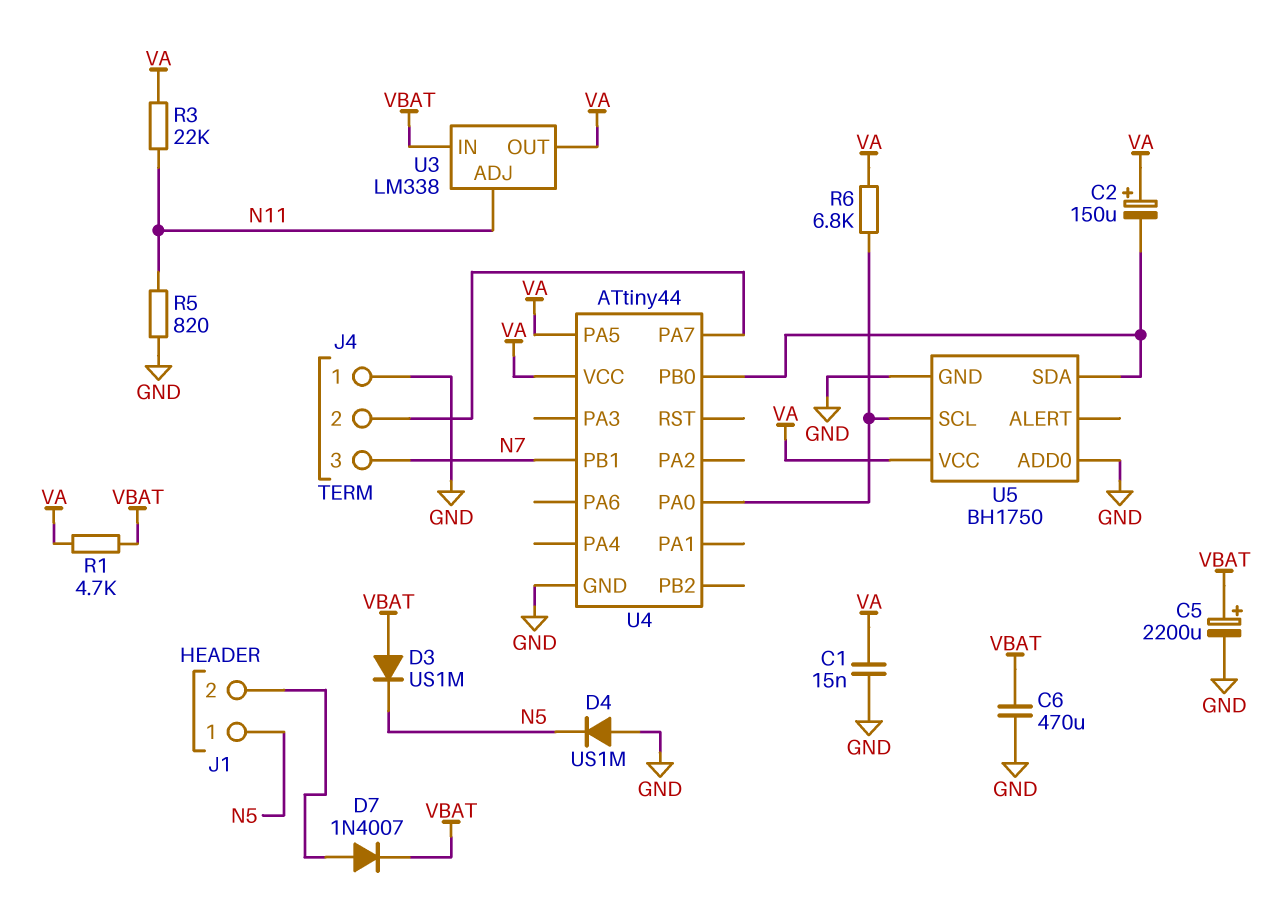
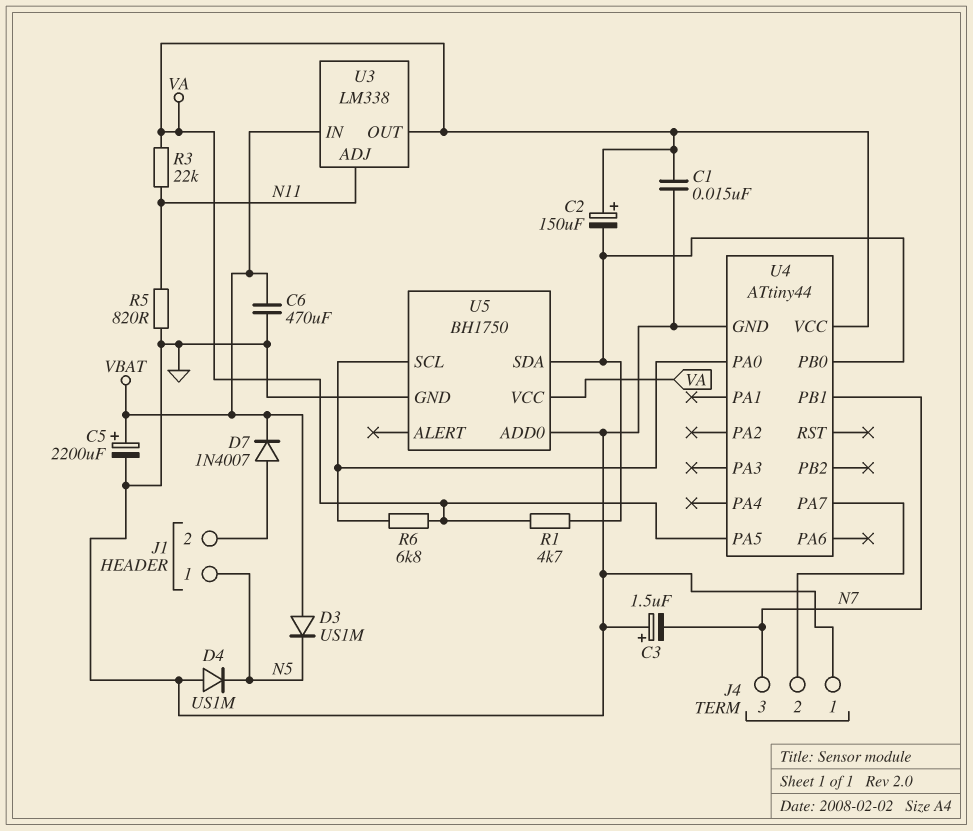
C3: none -> 1.5uF (plus GND, minus N7)
R1: 4.7k (VA, VBAT) -> 4.7k (U4/PB0, VA)

